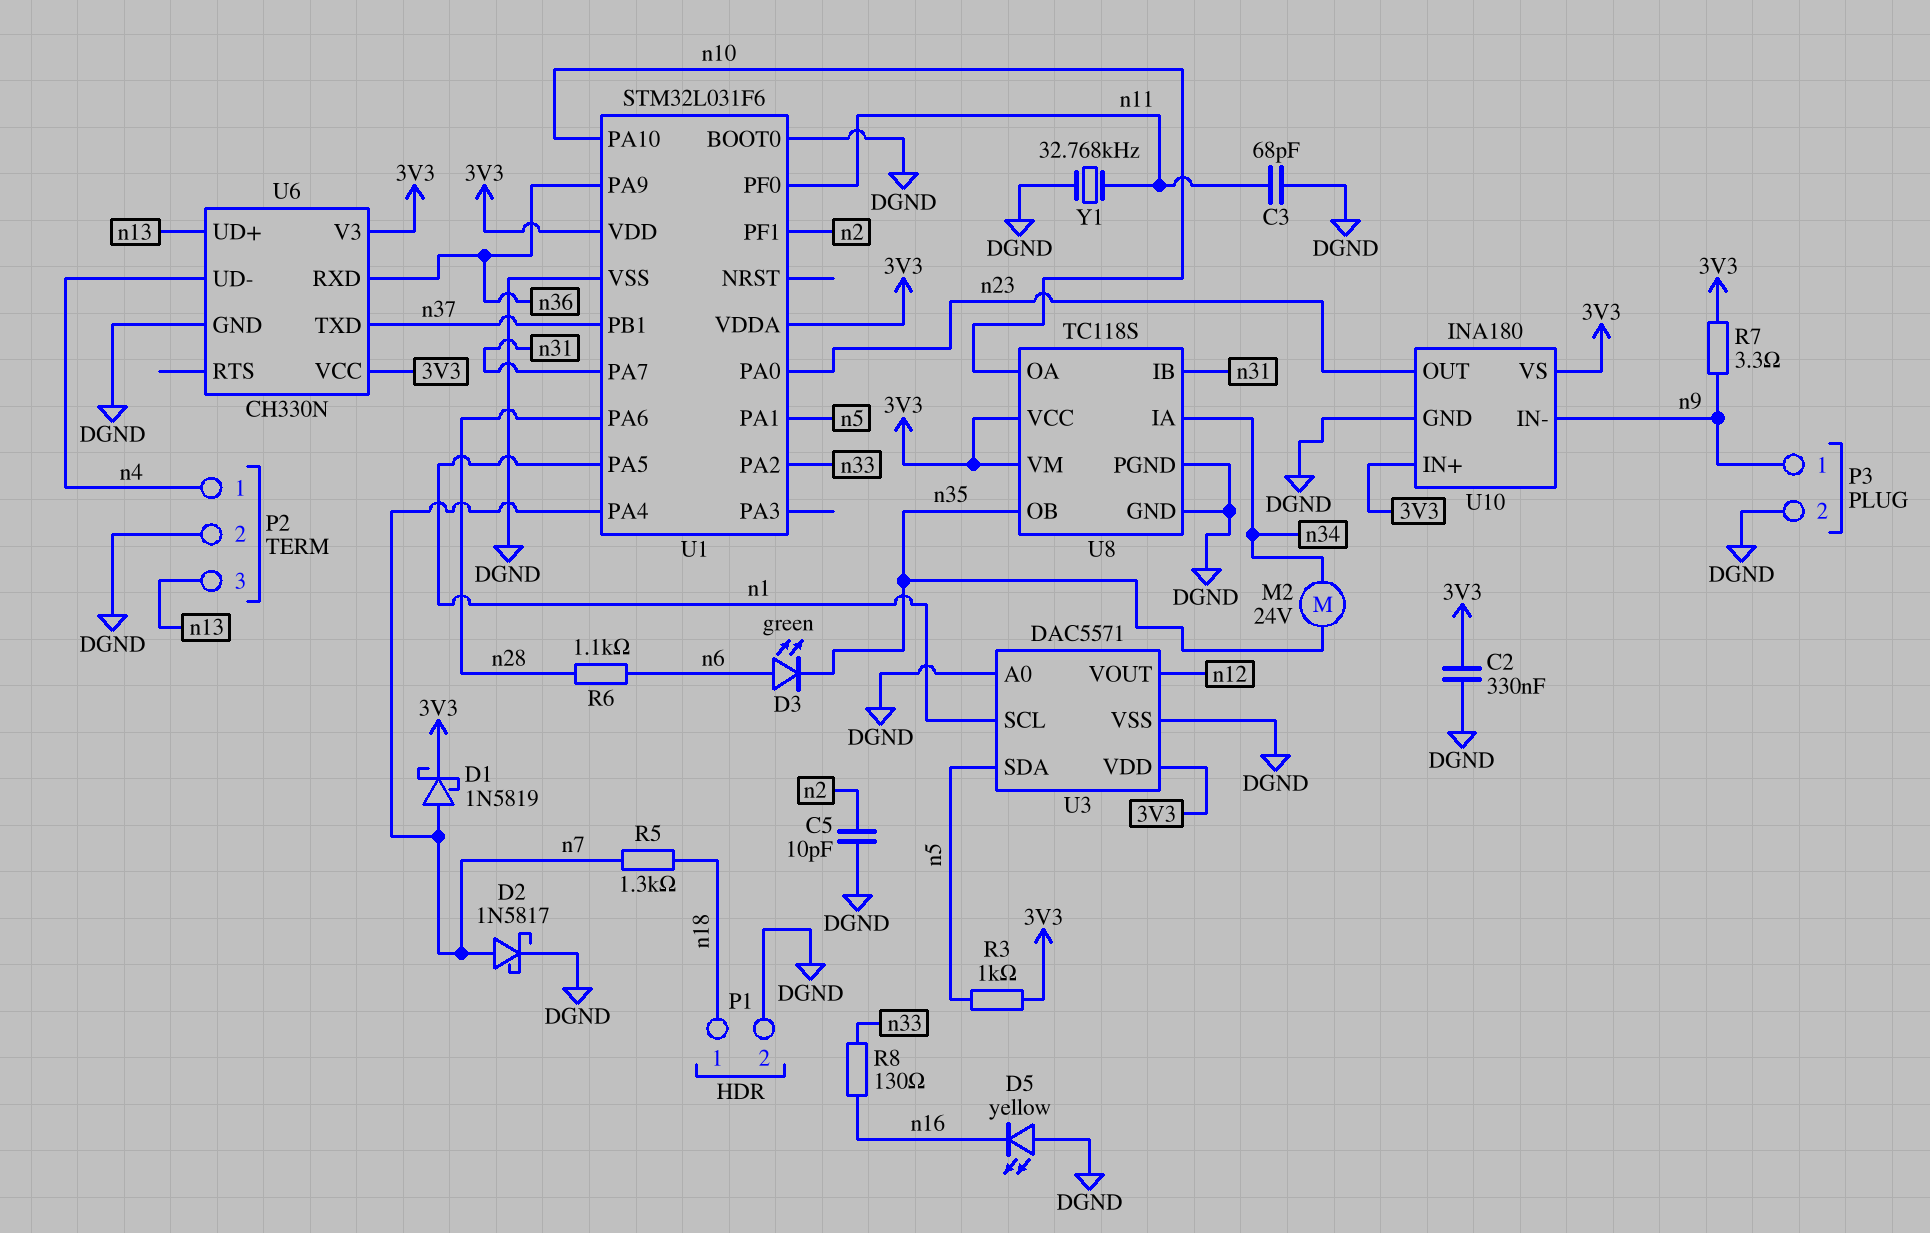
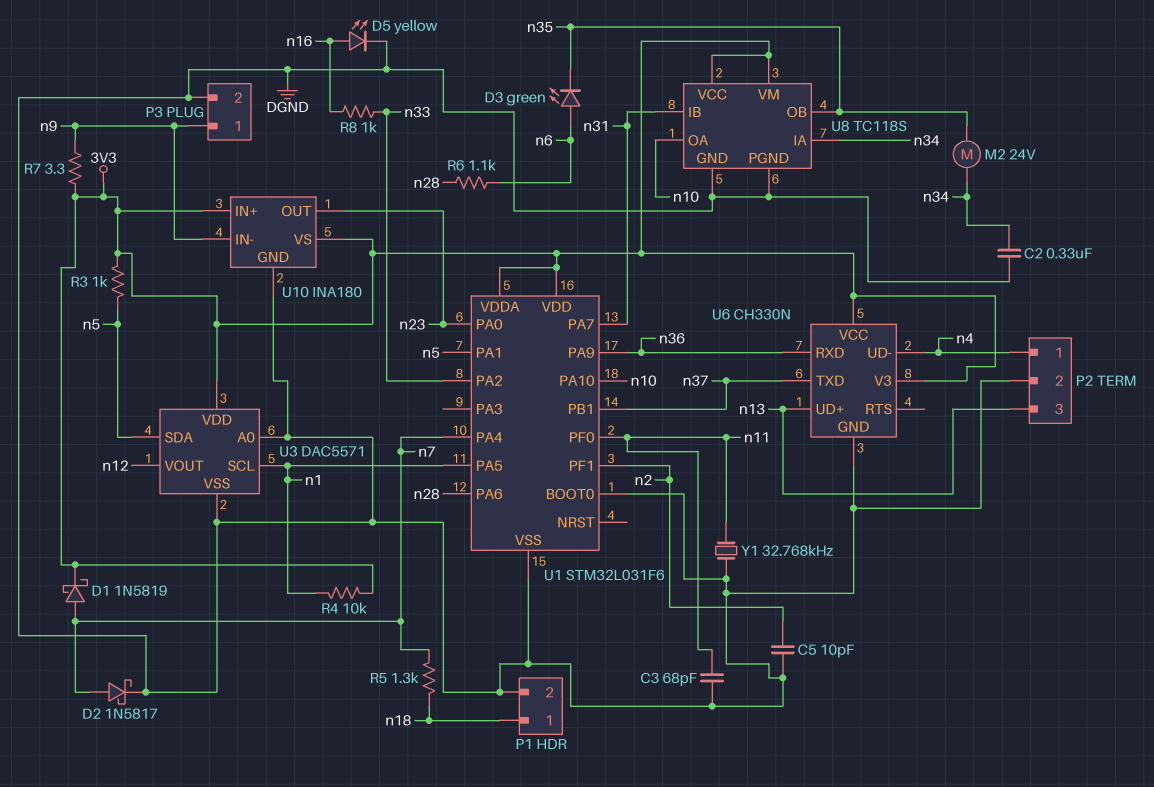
C2: 330nF (3V3, DGND) -> 330nF (DGND, n34)
D5: LED yellow (A DGND, K n16) -> LED yellow (A n16, K DGND)
R4: none -> 10k (3V3, n1)
R8: 130 (n16, n33) -> 1k (n16, n33)

